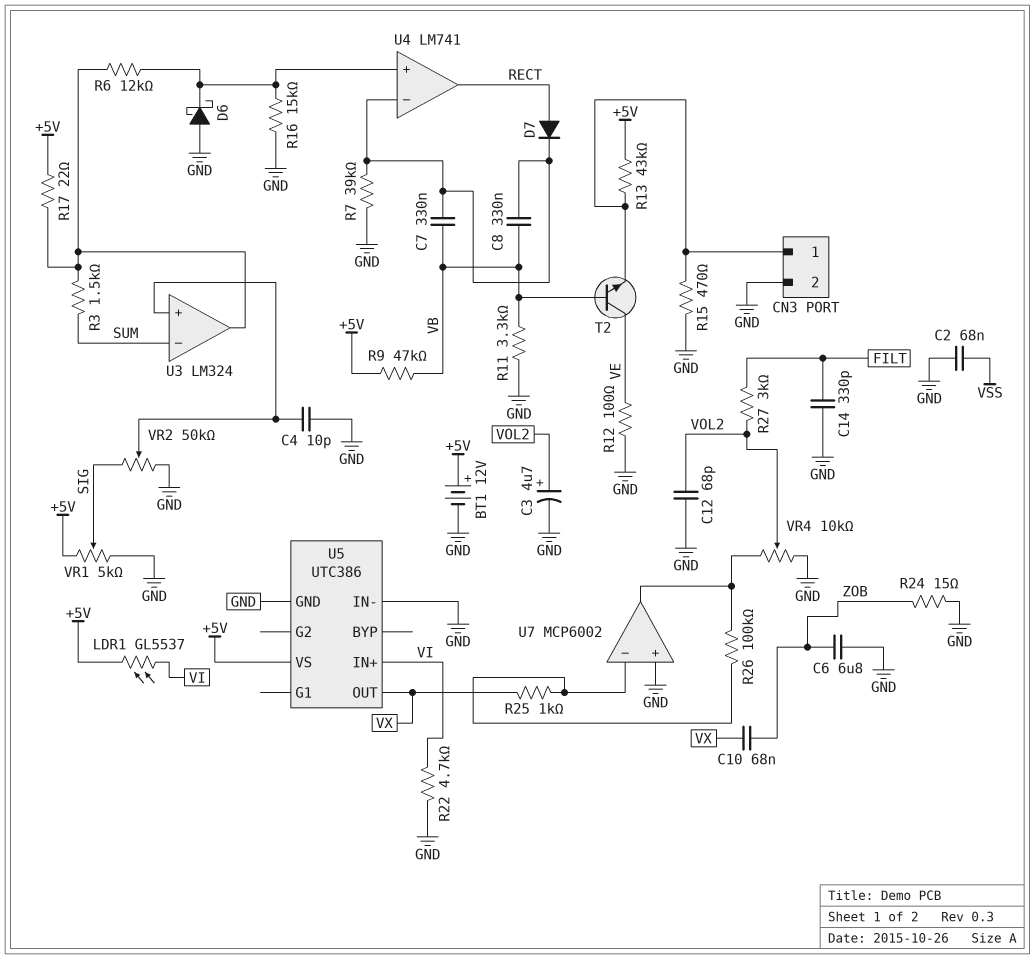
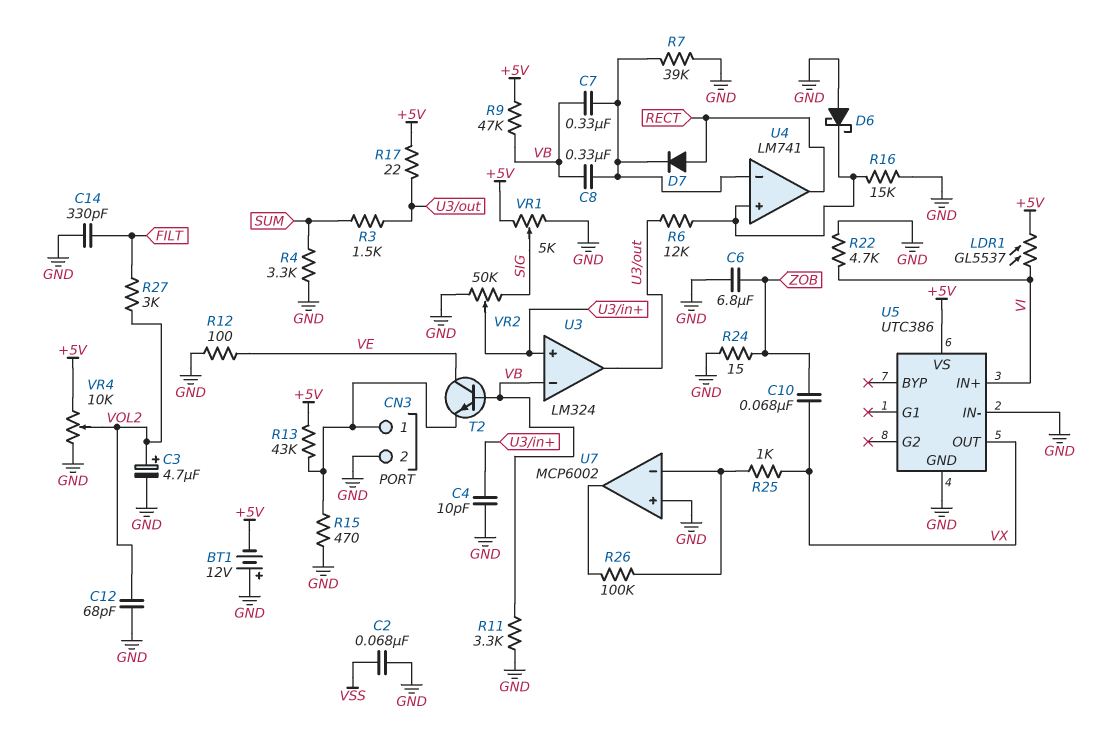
BT1: 12V (plus +5V, minus GND) -> 12V (plus GND, minus +5V)
R4: none -> 3.3k (GND, SUM)
U3 pin in-: SUM -> VB
VR4: 10k (GND, U7/out, wiper VOL2) -> 10k (+5V, GND, wiper VOL2)

